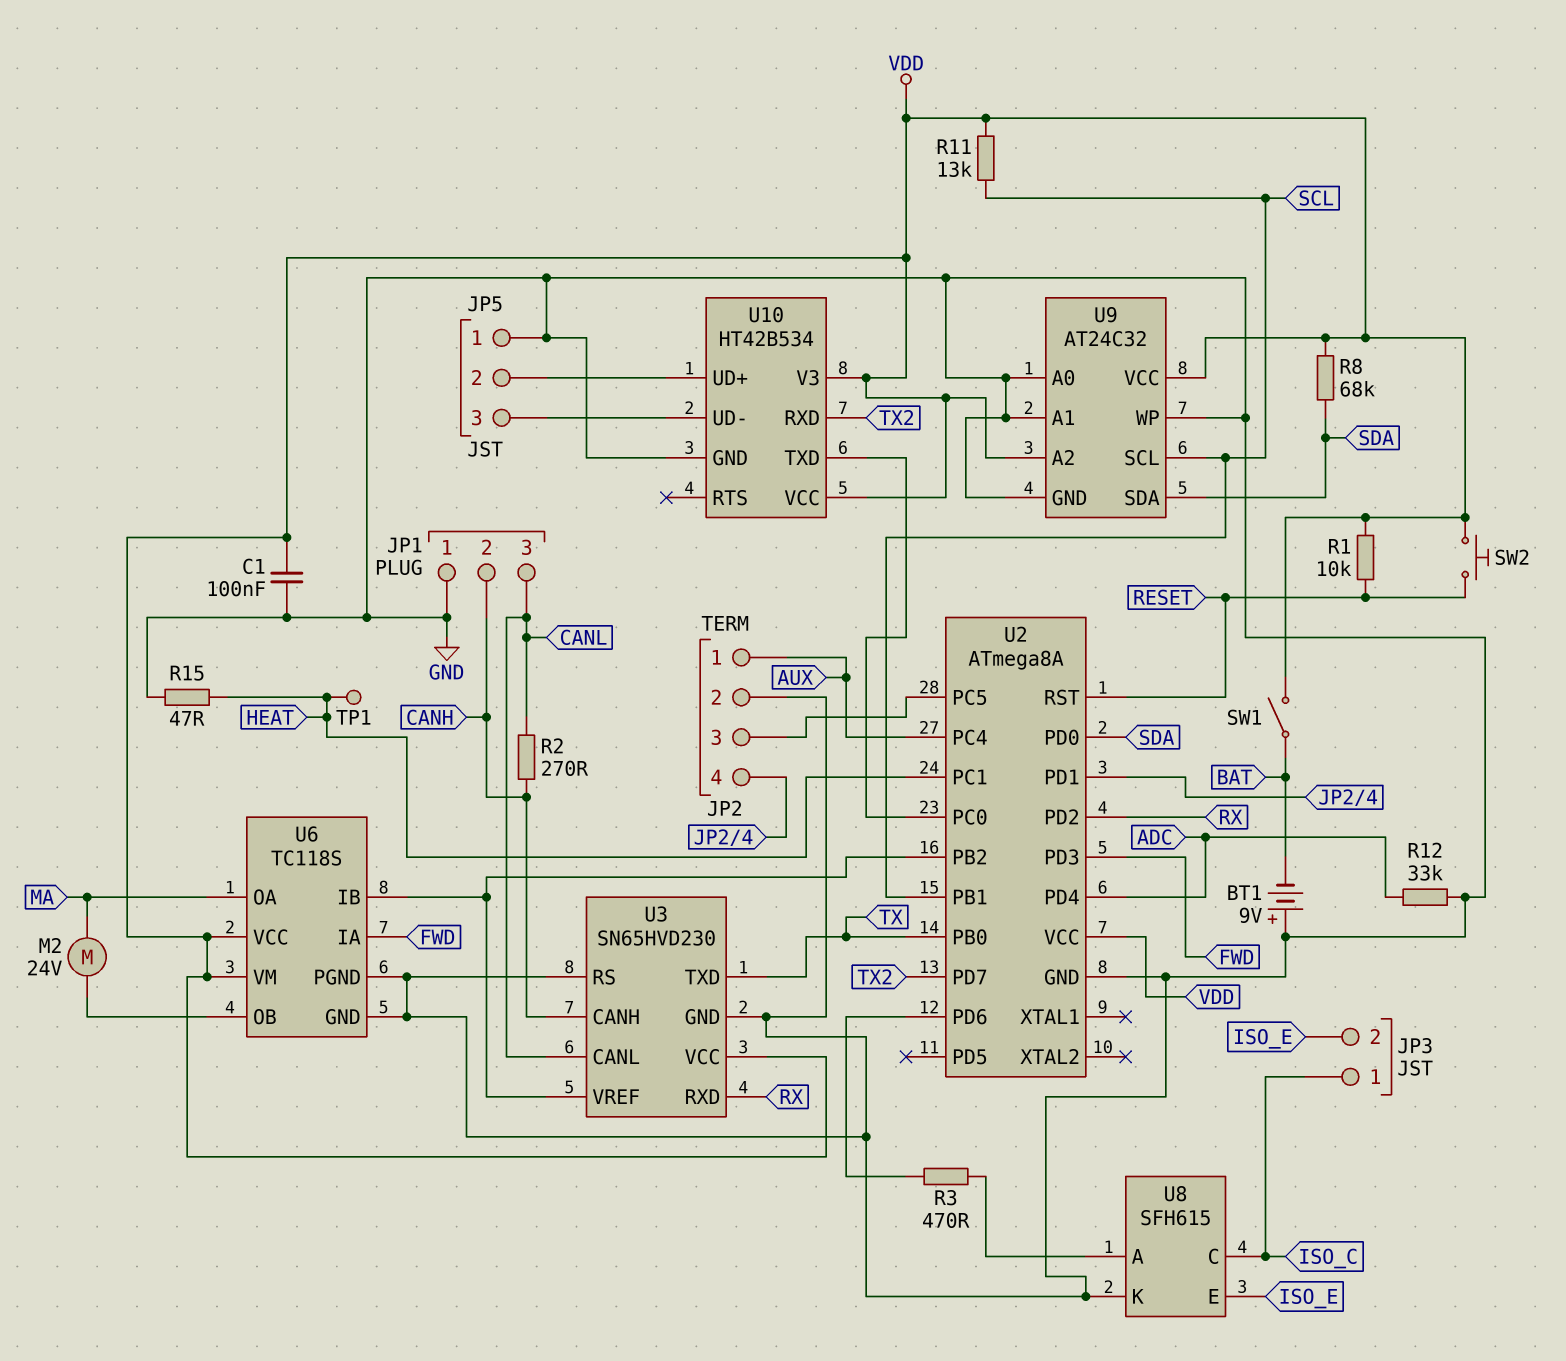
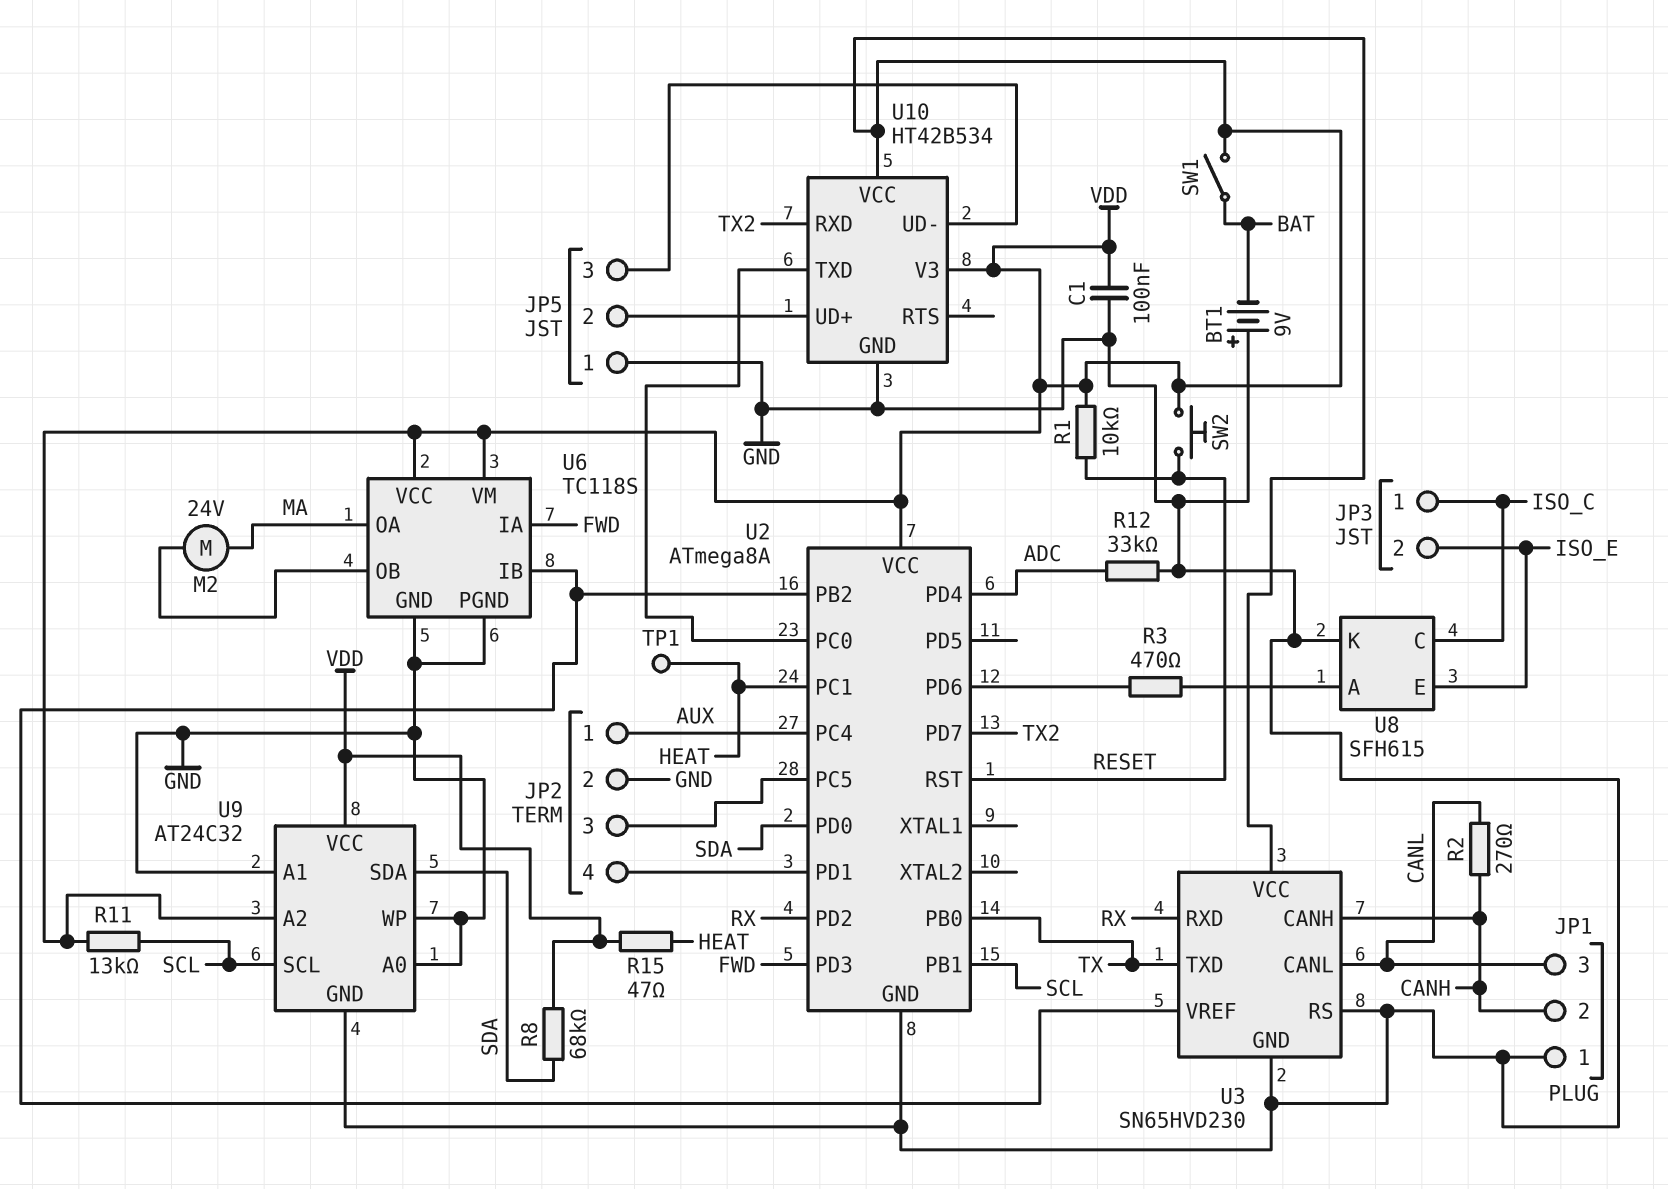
R15: 47 (GND, HEAT) -> 47 (HEAT, VDD)

